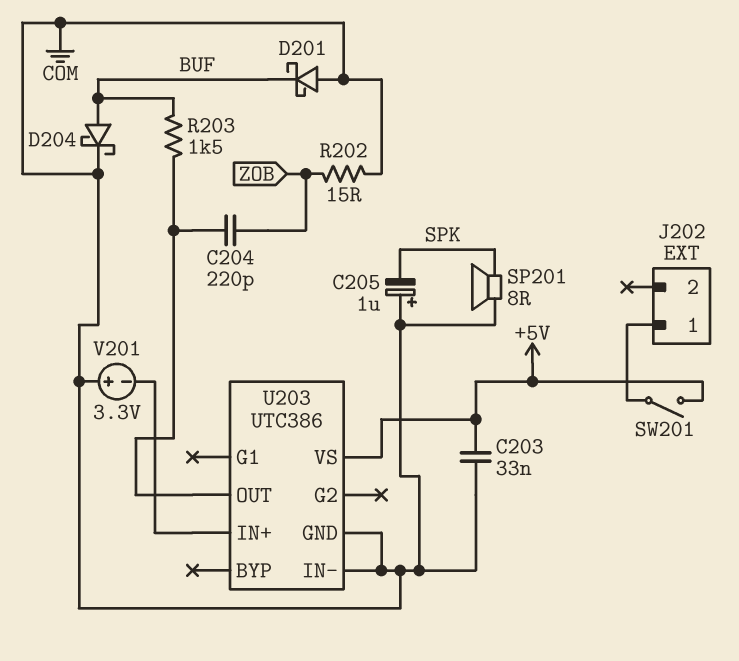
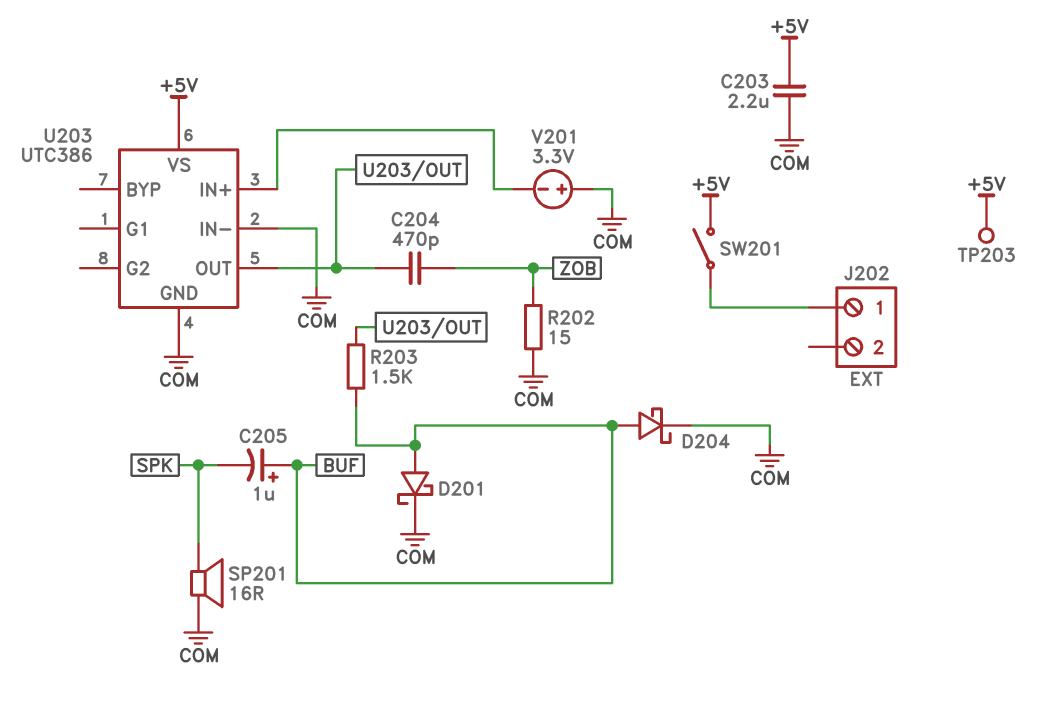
C203: 33nF (+5V, COM) -> 2.2uF (+5V, COM)
C204: 220pF (U203/OUT, ZOB) -> 470pF (U203/OUT, ZOB)
C205: 1uF (plus COM, minus SPK) -> 1uF (plus BUF, minus SPK)
D201: schottky (A COM, K BUF) -> schottky (A BUF, K COM)
SP201: speaker 8R (COM, SPK) -> speaker 16R (COM, SPK)
TP203: none -> test point (+5V)

